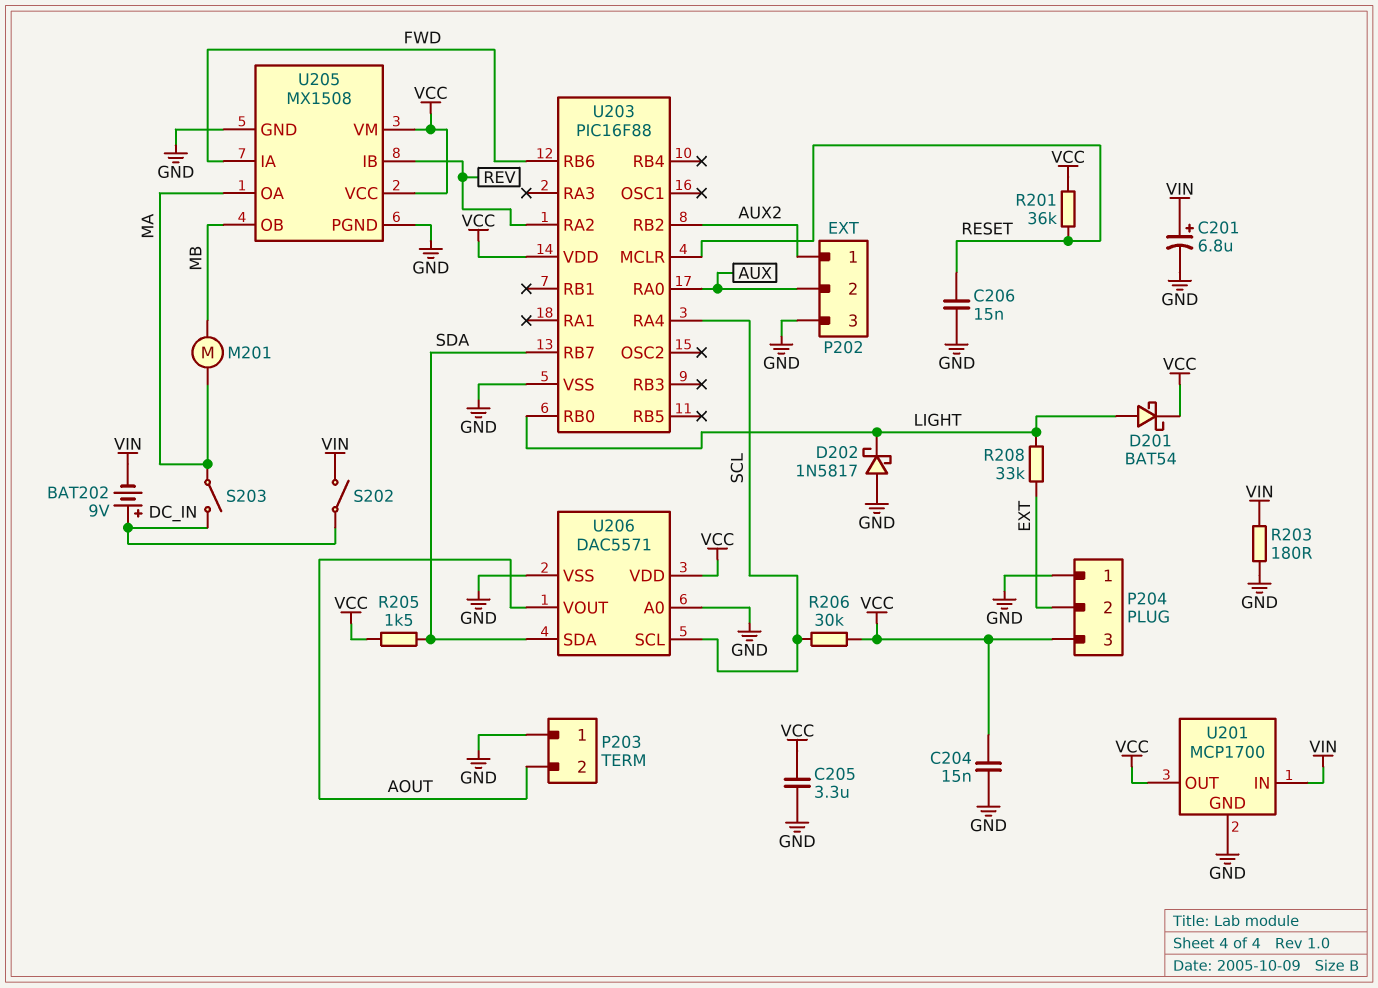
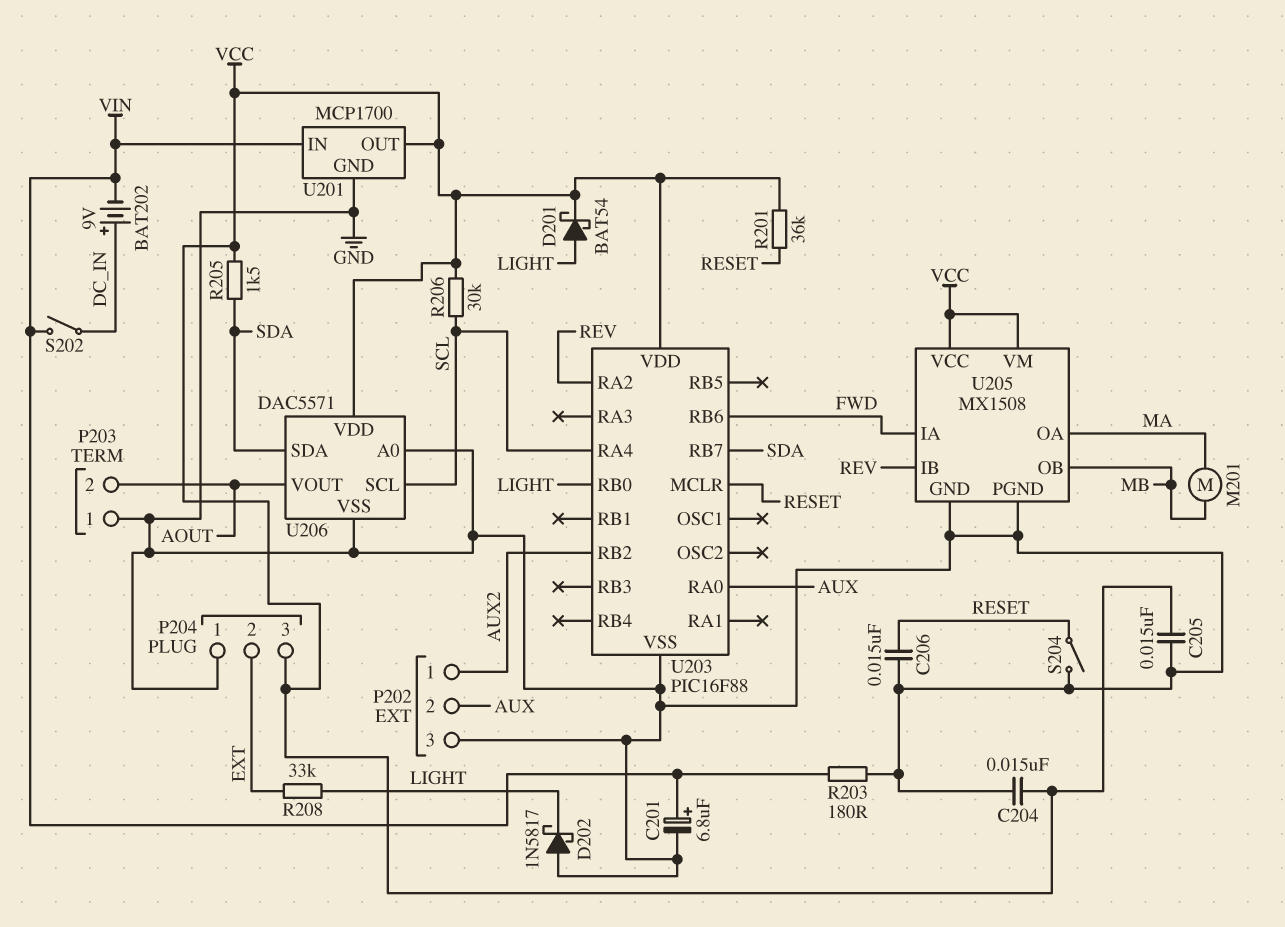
C205: 3.3uF (GND, VCC) -> 15nF (GND, VCC)
S203: switch (DC_IN, MA) -> none
S204: none -> switch (GND, RESET)

